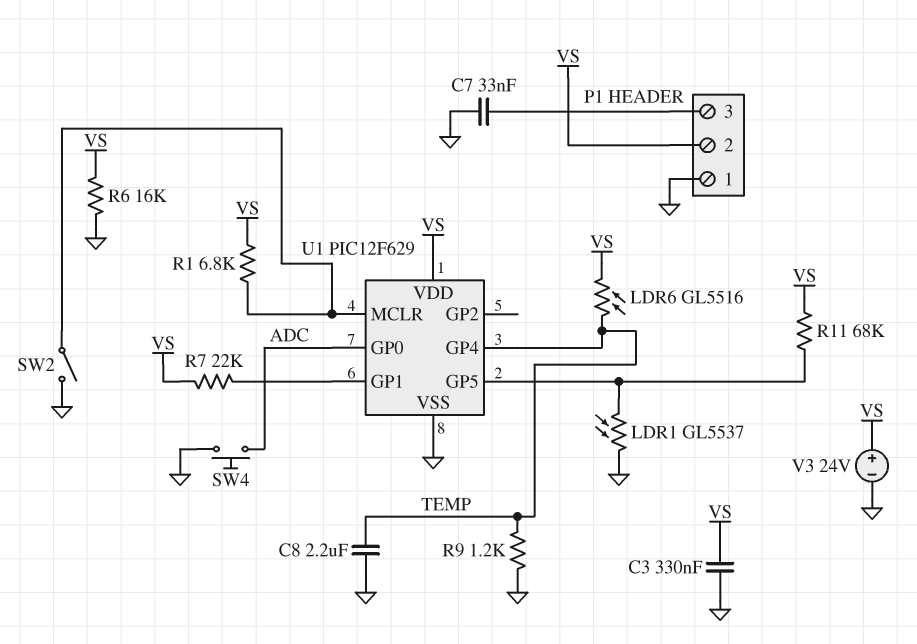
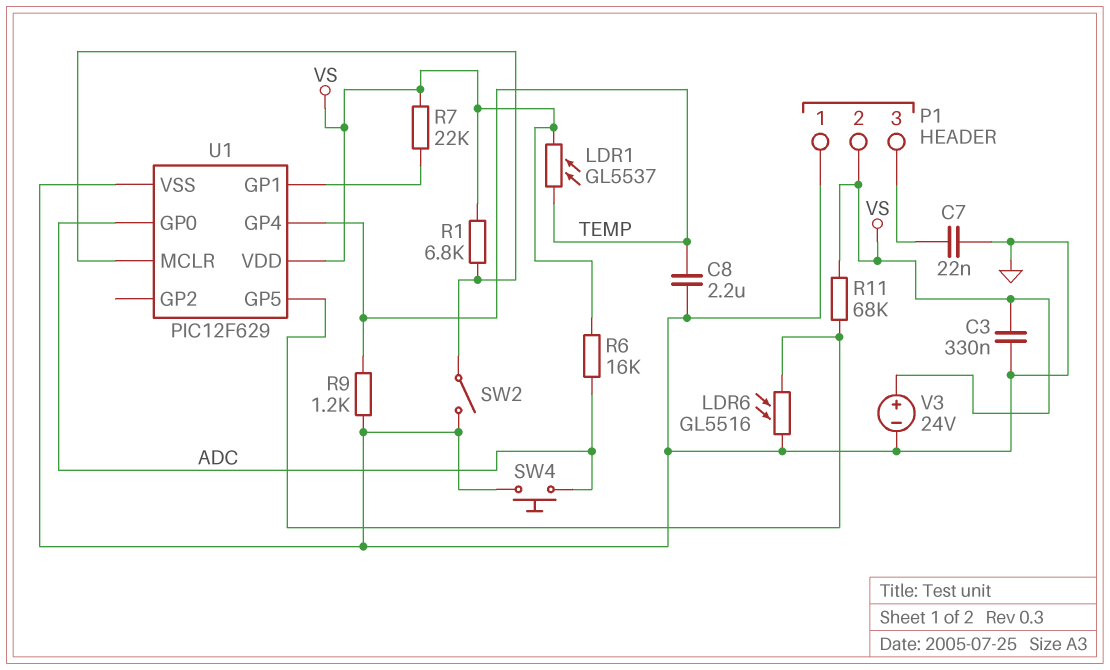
C7: 33nF (GND, P1/3) -> 22nF (GND, P1/3)
LDR1: GL5537 (GND, U1/GP5) -> GL5537 (TEMP, VS)
LDR6: GL5516 (TEMP, VS) -> GL5516 (GND, U1/GP5)
R6: 16k (GND, VS) -> 16k (ADC, VS)

